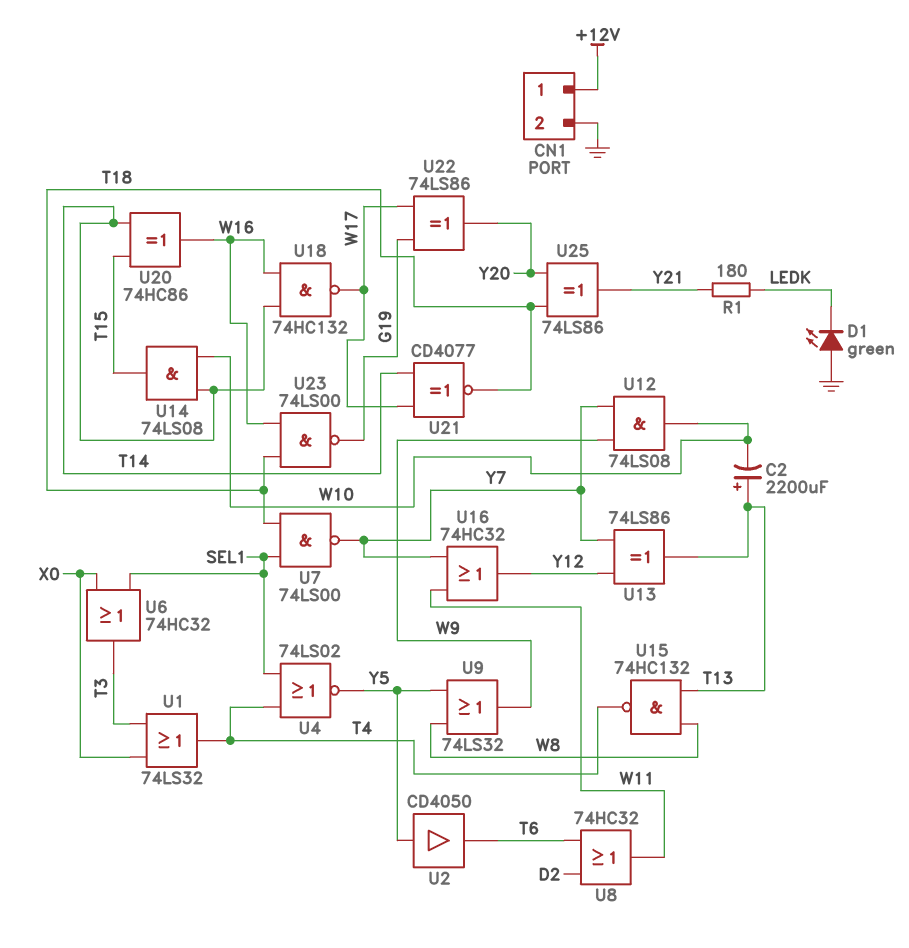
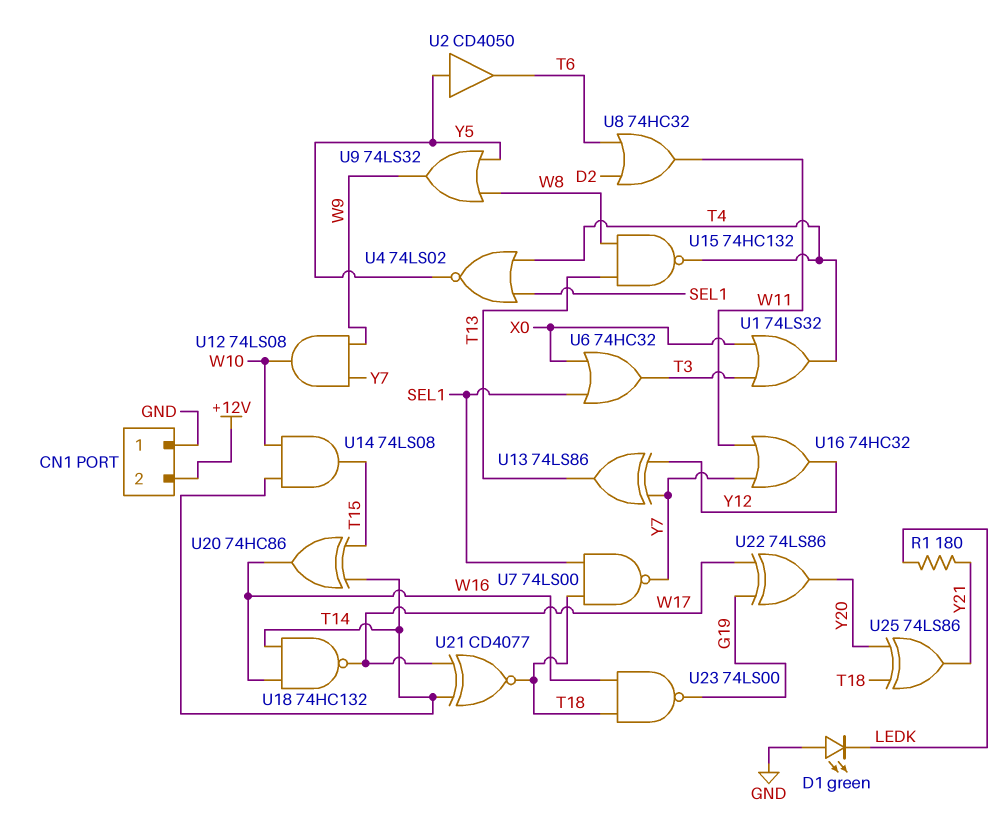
C2: 2200uF (plus T13, minus W10) -> none
CN1 pin 1: +12V -> GND
CN1 pin 2: GND -> +12V

